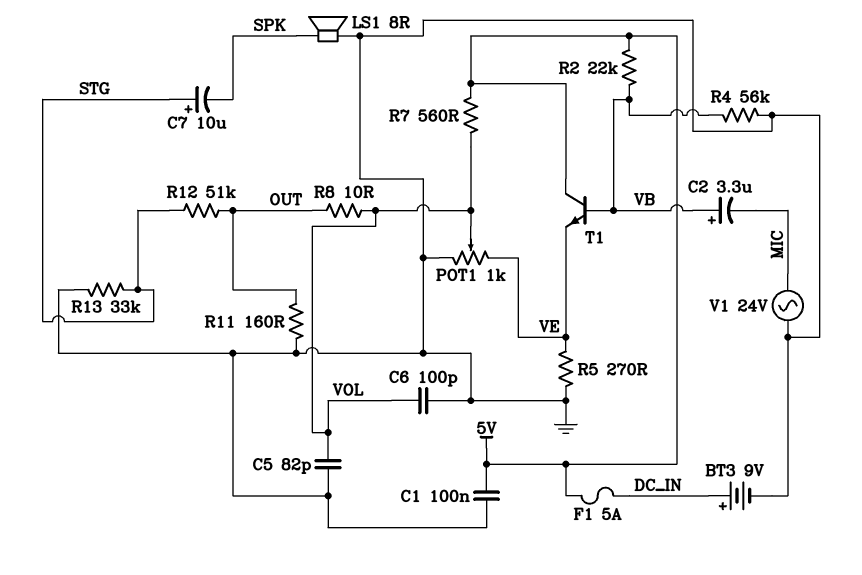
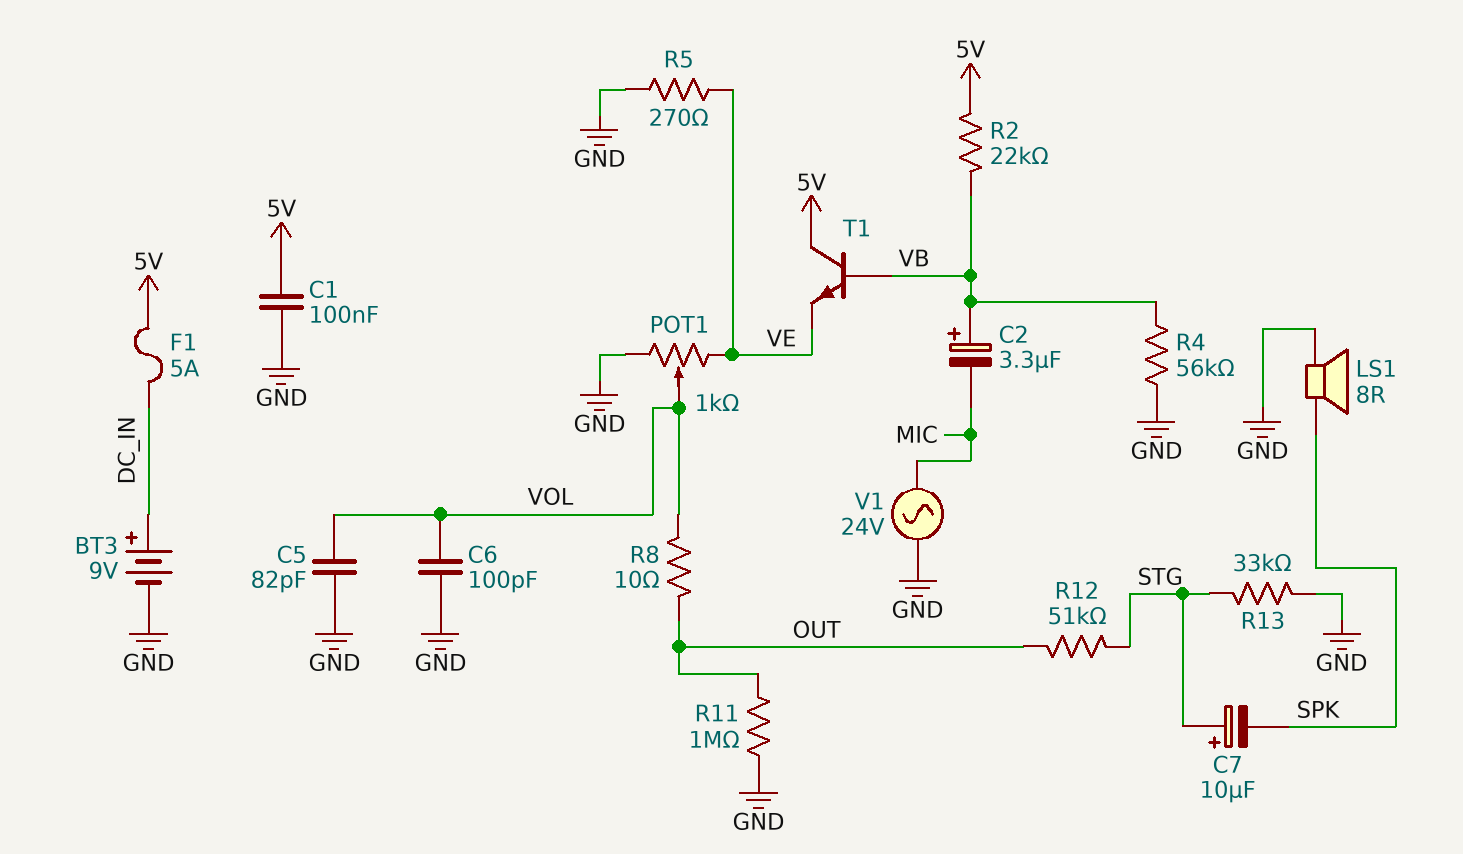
R7: 560 (5V, VOL) -> none
R11: 160 (GND, OUT) -> 1M (GND, OUT)

